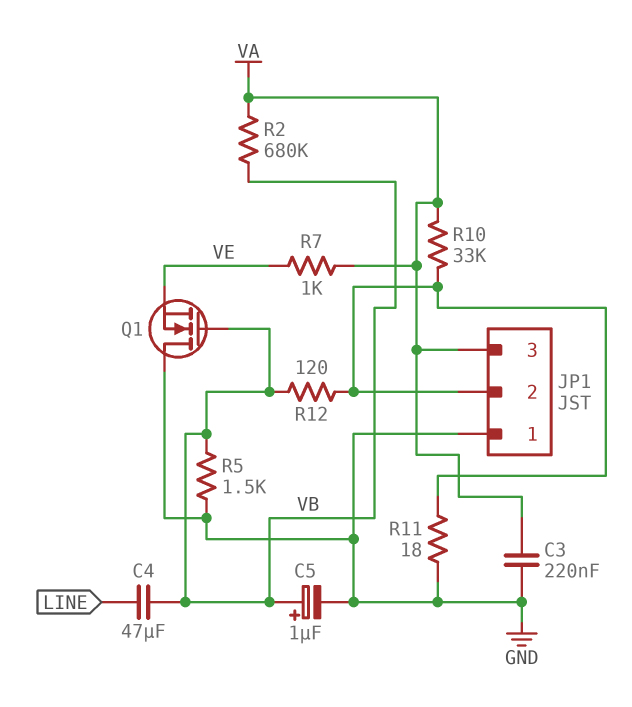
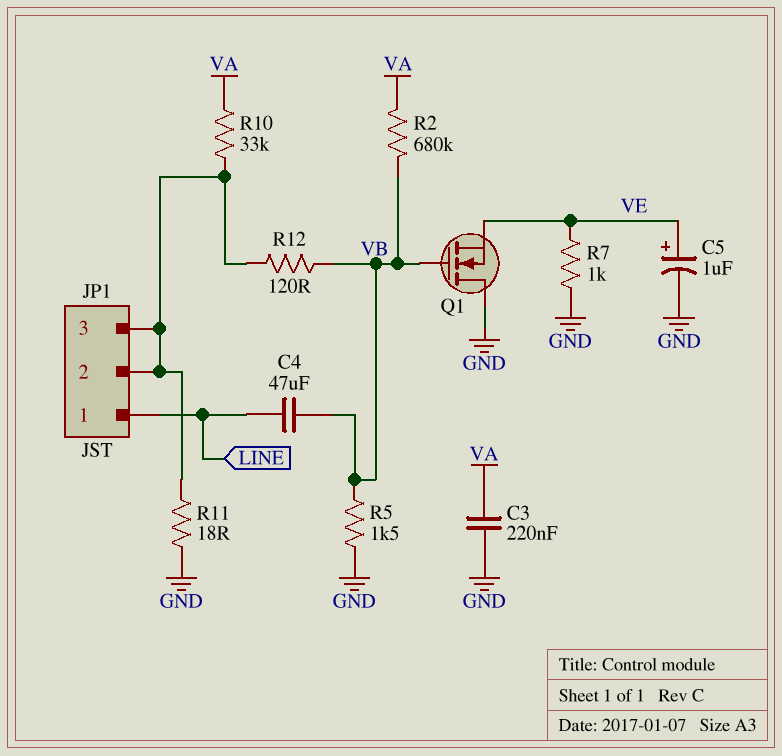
C5: 1uF (plus VB, minus GND) -> 1uF (plus VE, minus GND)
JP1 pin 1: GND -> LINE
JP1 pin 3: VA -> JP1/2
R7: 1k (VA, VE) -> 1k (GND, VE)

